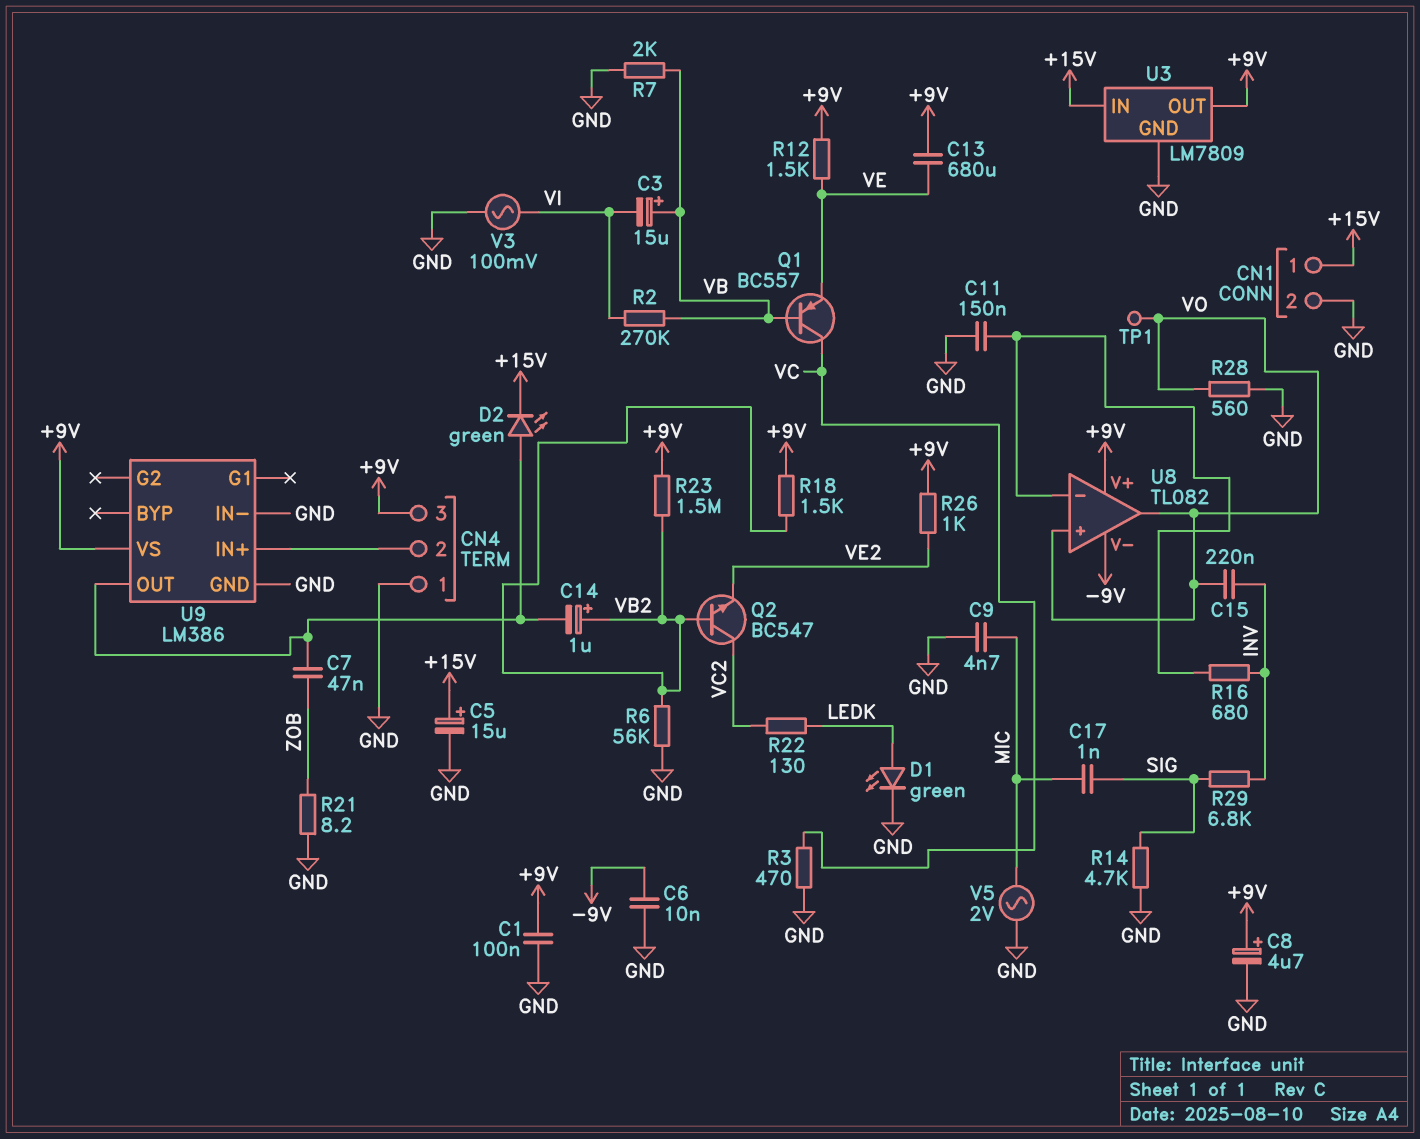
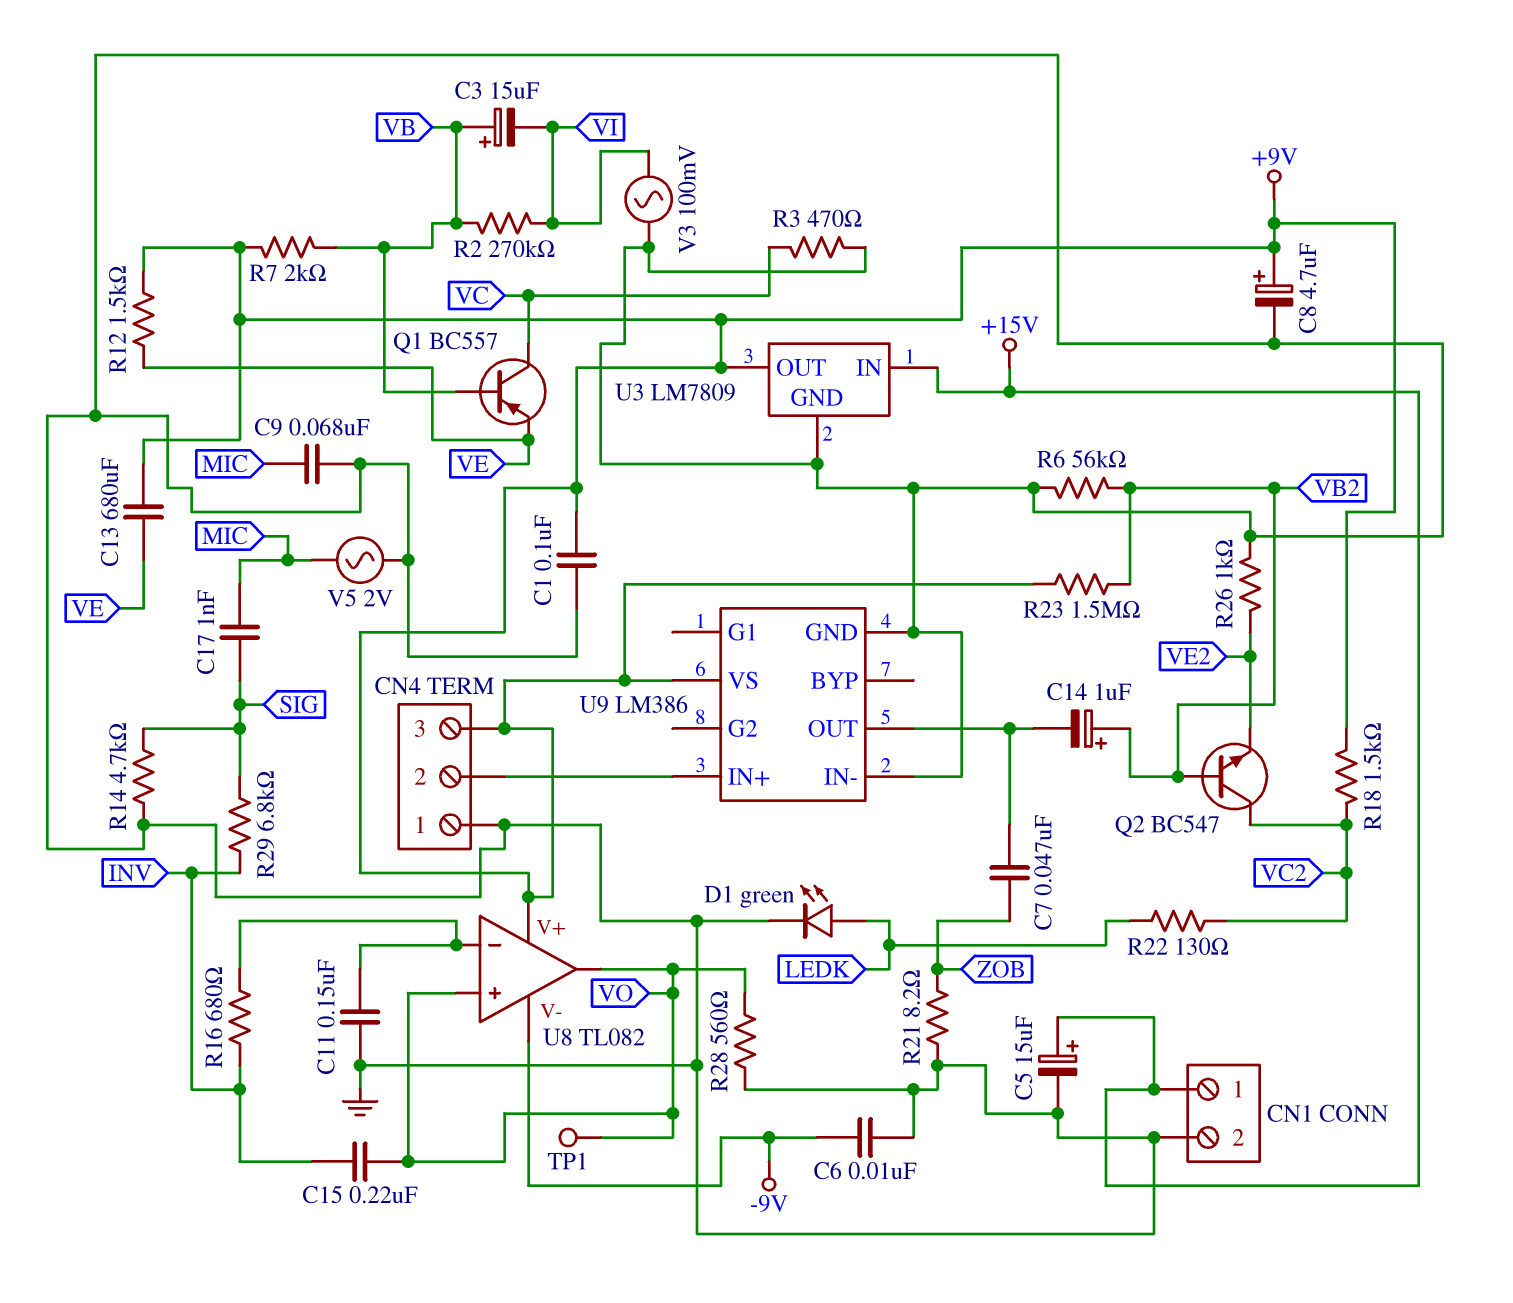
C9: 4.7nF (GND, MIC) -> 68nF (GND, MIC)
D2: LED green (A U9/OUT, K +15V) -> none
R7: 2k (GND, VB) -> 2k (+9V, VB)
R18: 1.5k (+9V, VB2) -> 1.5k (+9V, VC2)
R26: 1k (+9V, VE2) -> 1k (GND, VE2)

